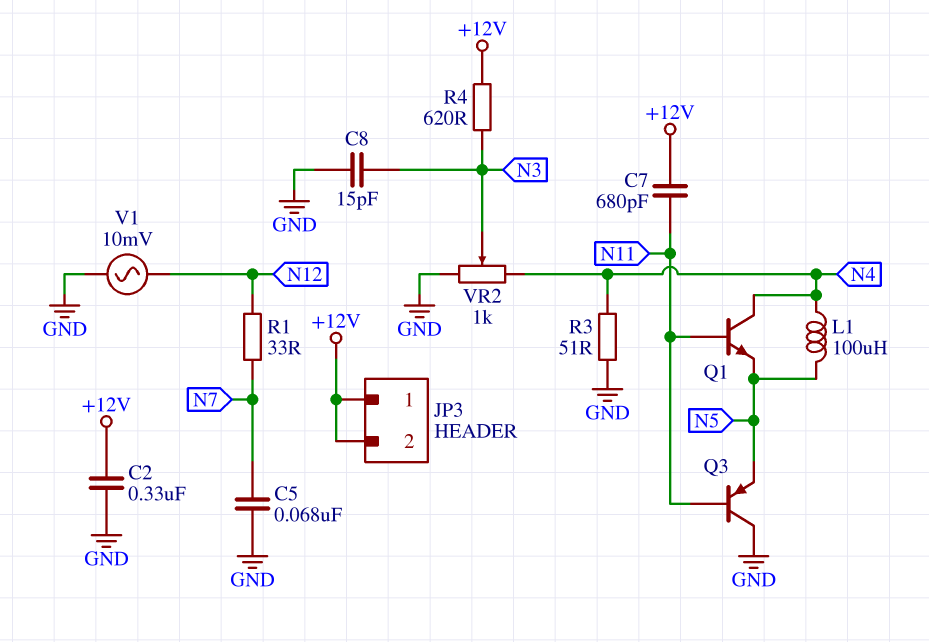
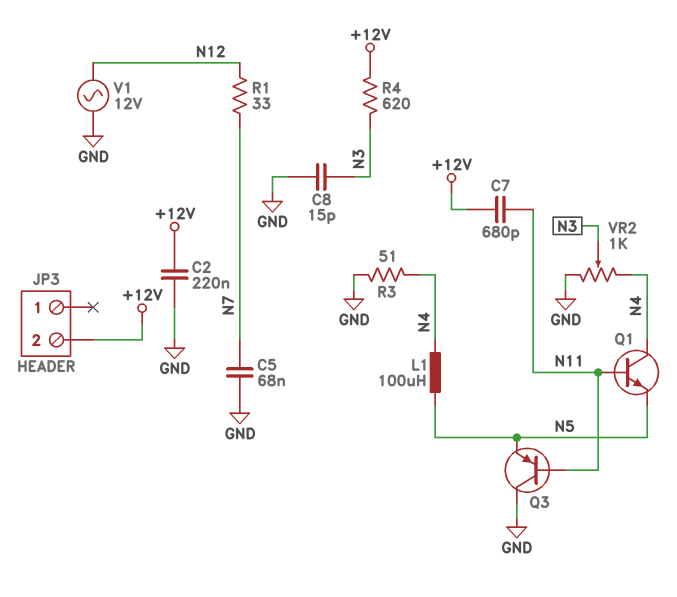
C2: 330nF (+12V, GND) -> 220nF (+12V, GND)
JP3 pin 1: +12V -> none
V1: AC 10mV (GND, N12) -> AC 12V (GND, N12)

